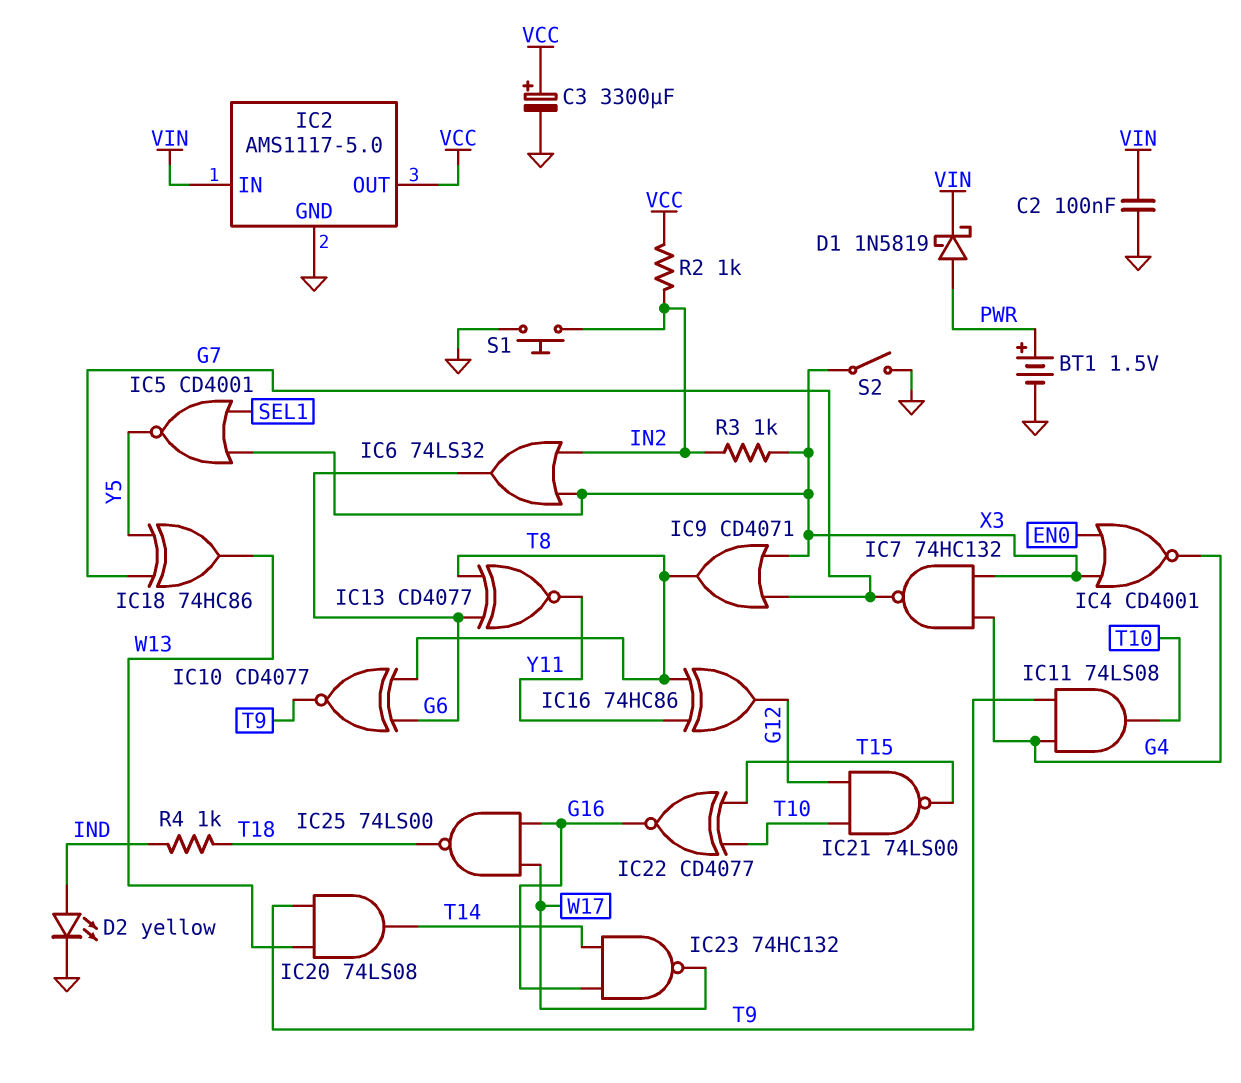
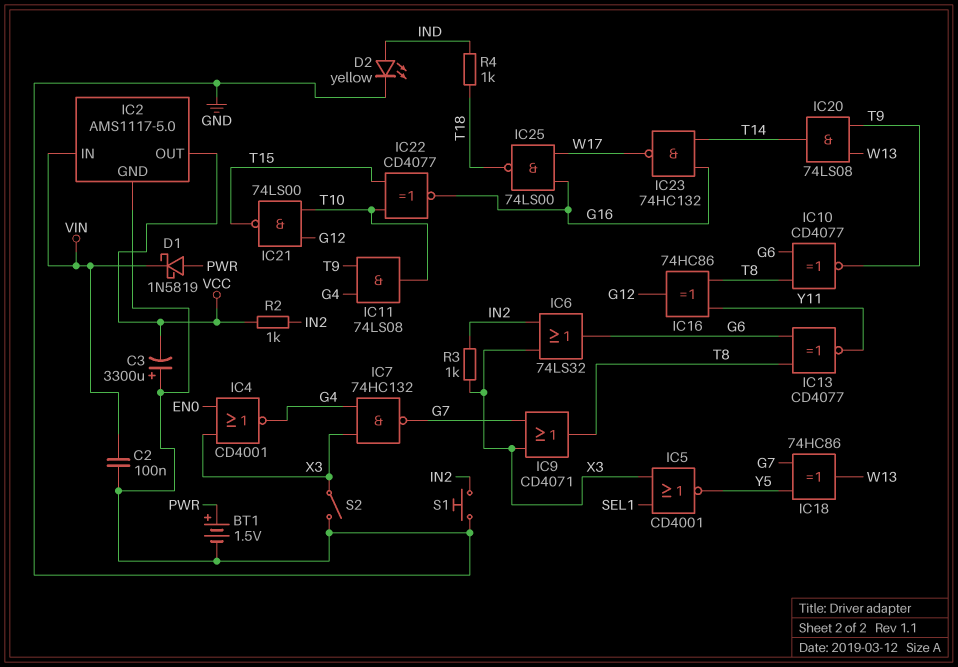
C3: 3300uF (plus VCC, minus GND) -> 3300uF (plus GND, minus VCC)

